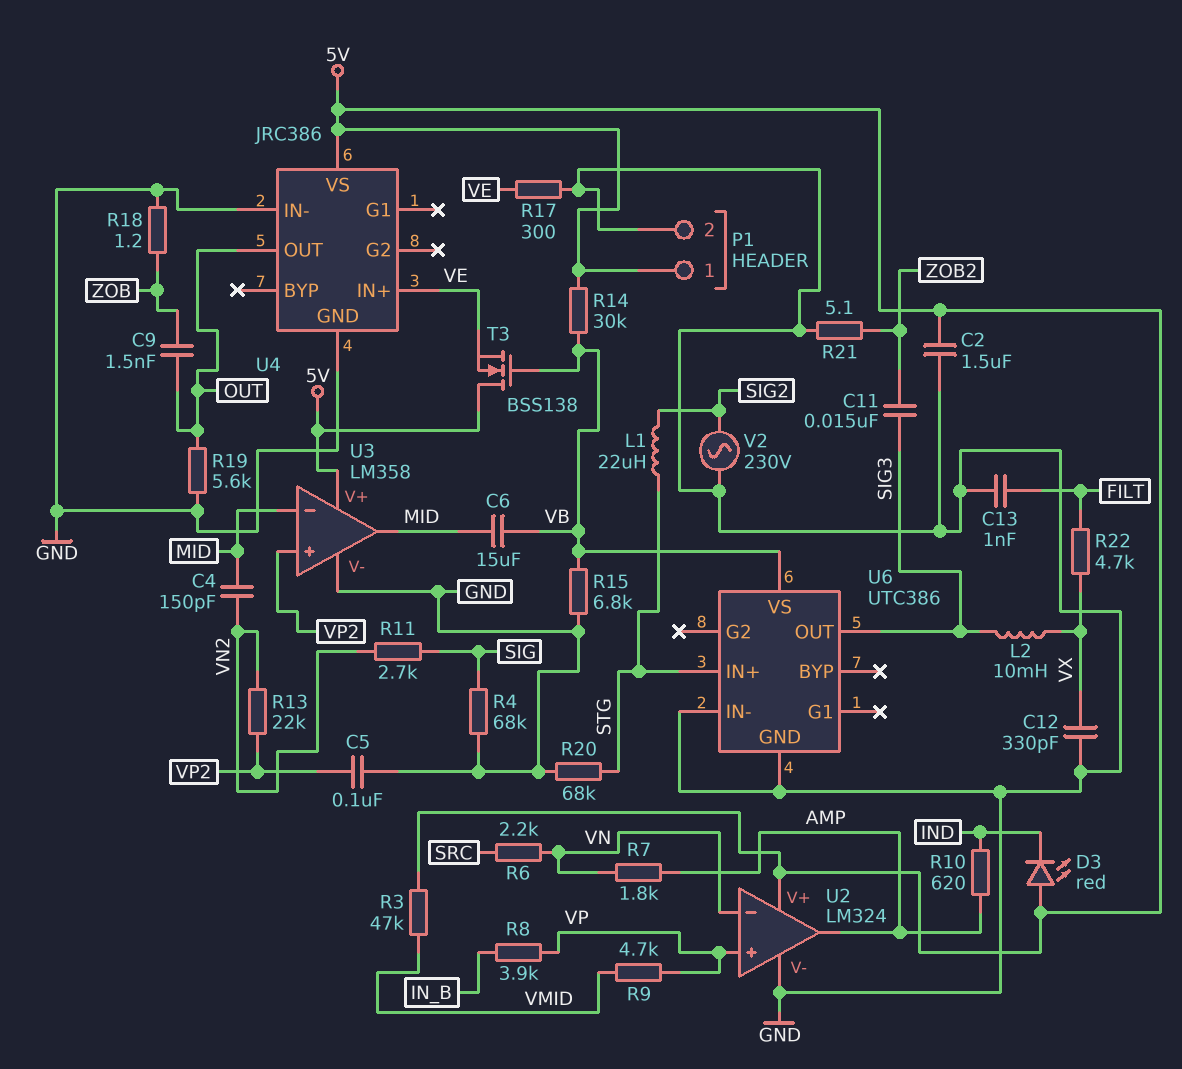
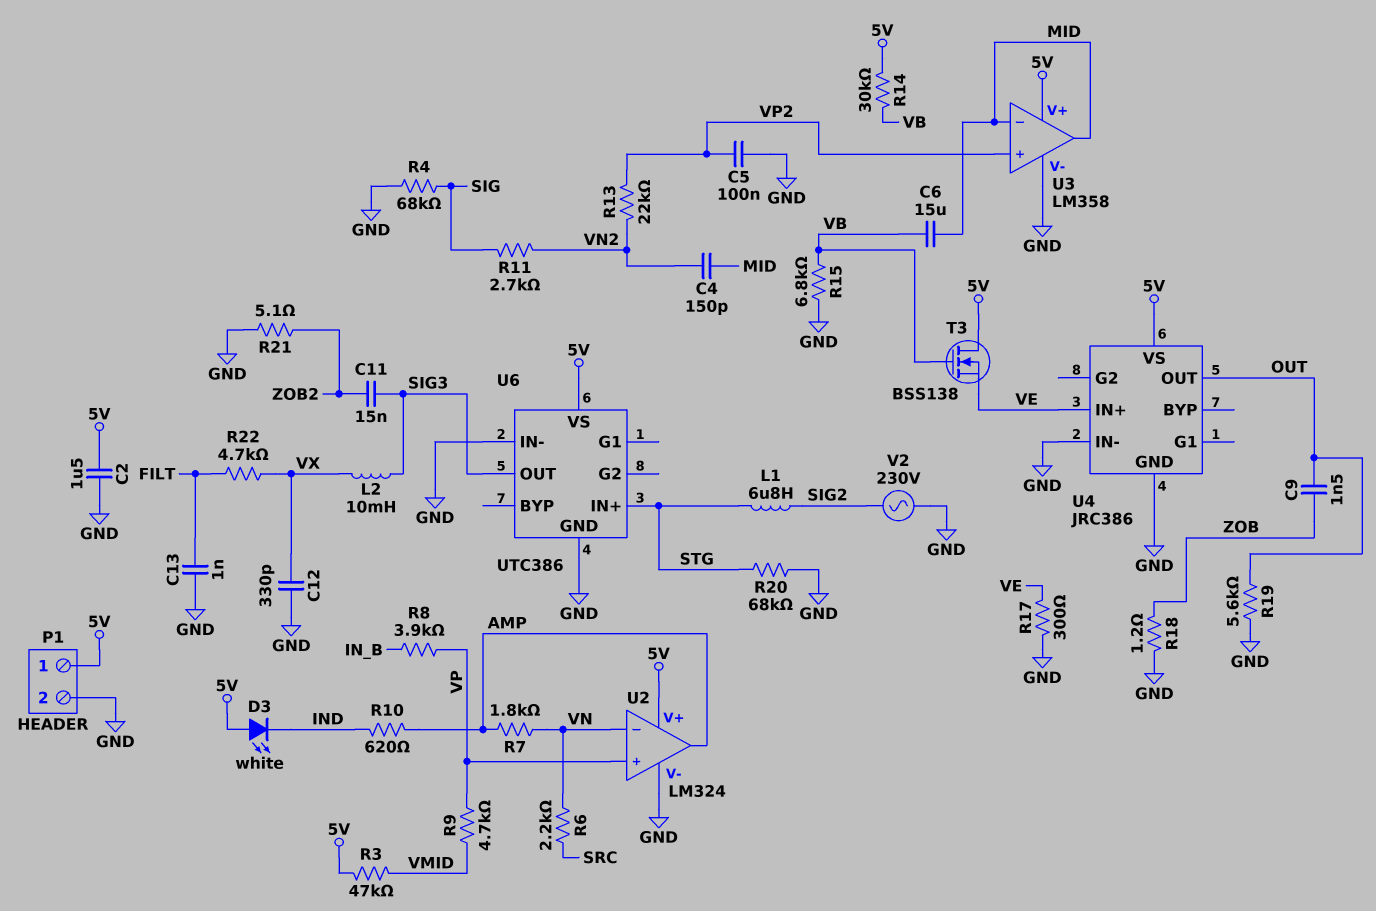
D3: LED red (A 5V, K IND) -> LED white (A 5V, K IND)
L1: 22uH (SIG2, STG) -> 6.8uH (SIG2, STG)
U6 pin VS: VB -> 5V

